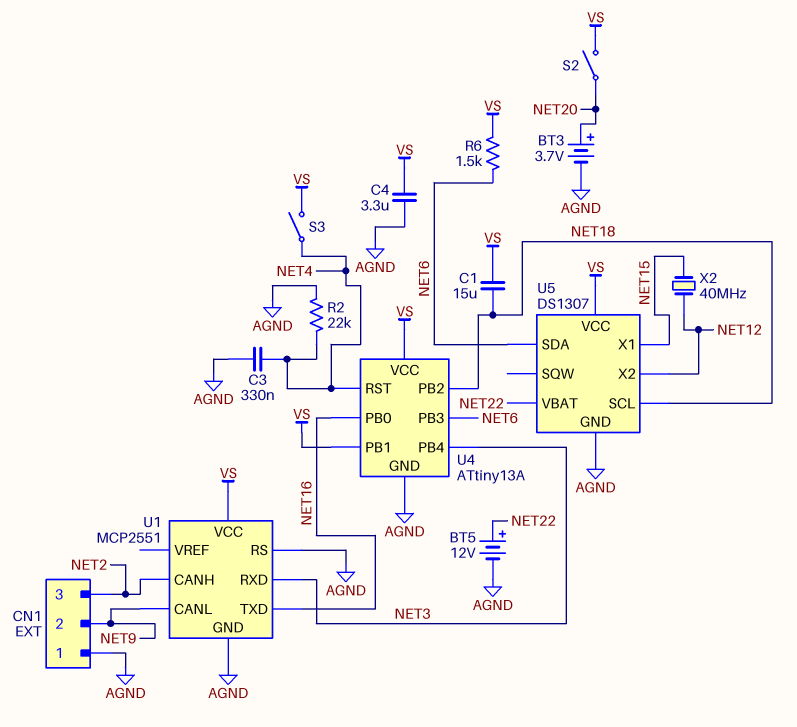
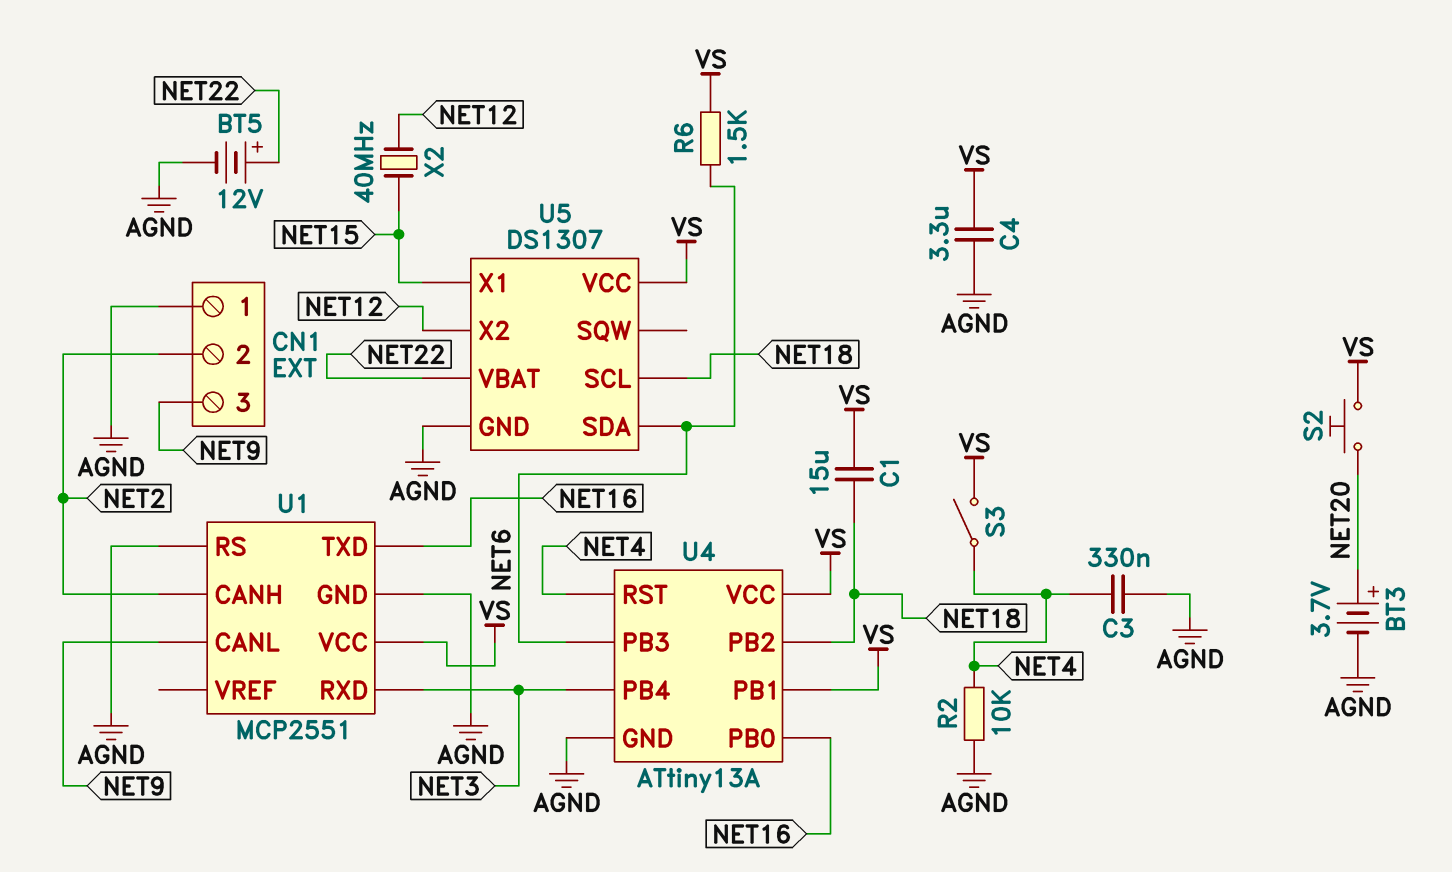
CN1 pin 2: NET9 -> NET2
CN1 pin 3: NET2 -> NET9
R2: 22k (AGND, NET4) -> 10k (AGND, NET4)
S2: switch (NET20, VS) -> button (NET20, VS)

